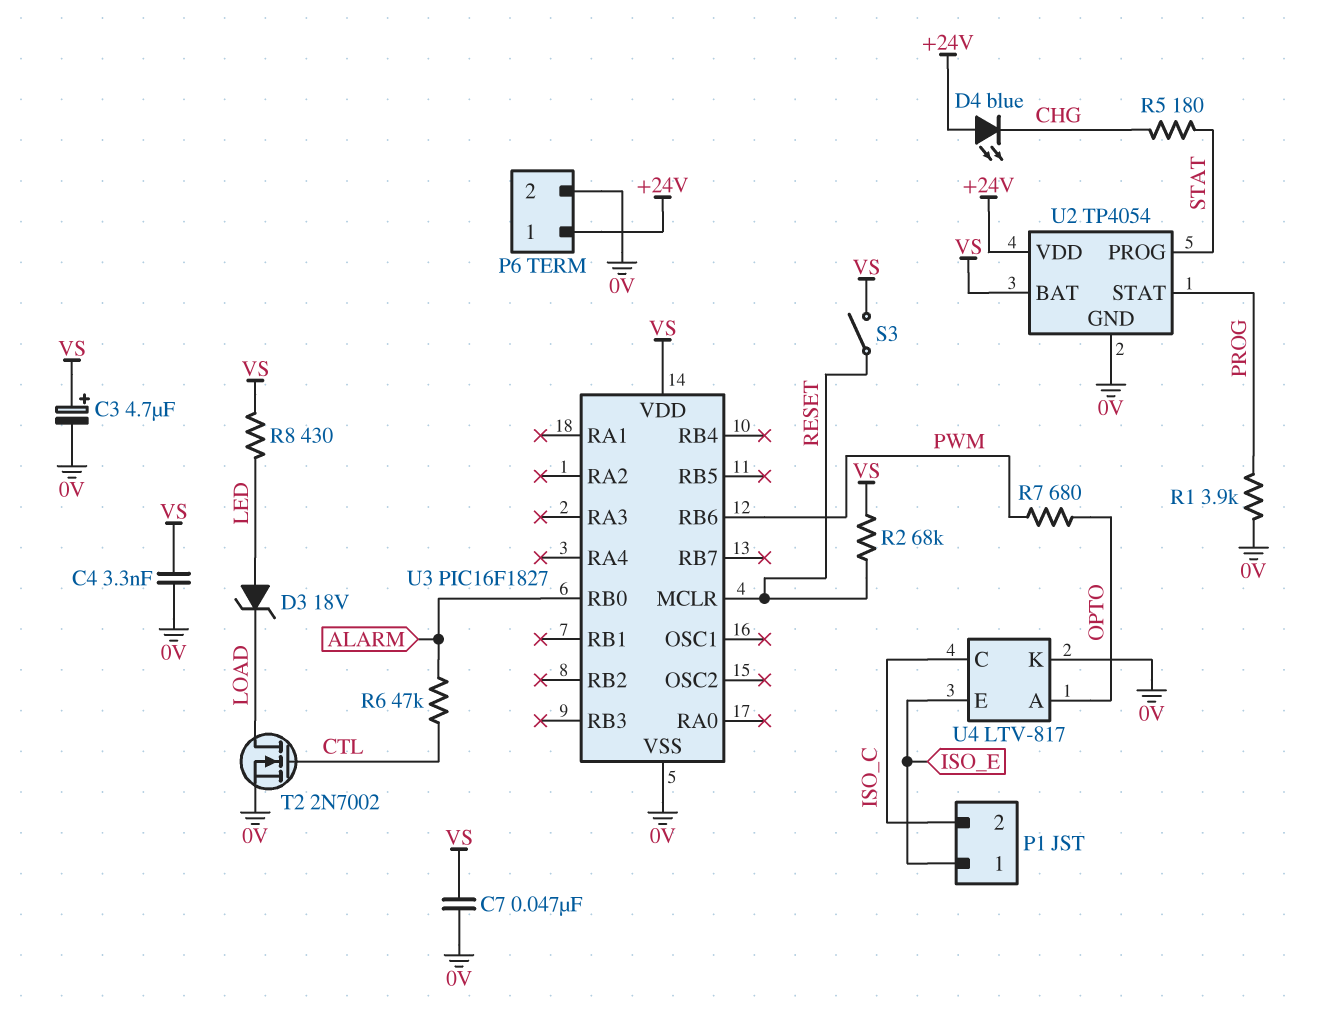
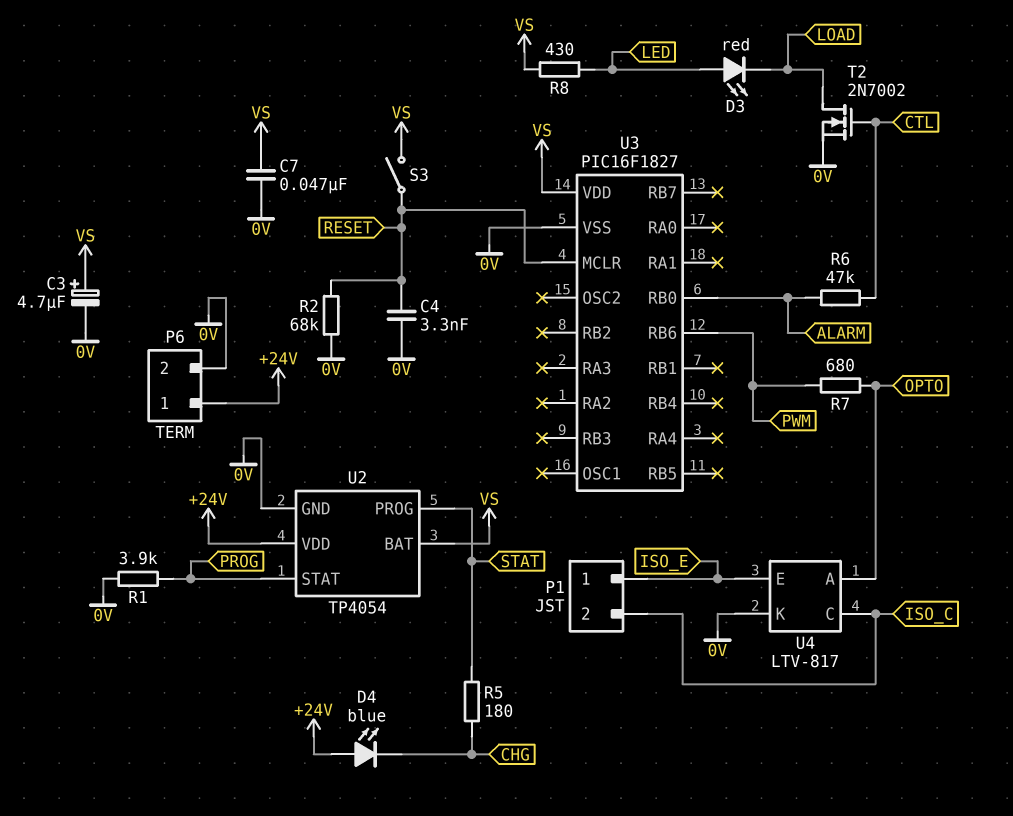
C4: 3.3nF (0V, VS) -> 3.3nF (0V, RESET)
D3: zener 18V (A LED, K LOAD) -> LED red (A LED, K LOAD)
R2: 68k (RESET, VS) -> 68k (0V, RESET)

